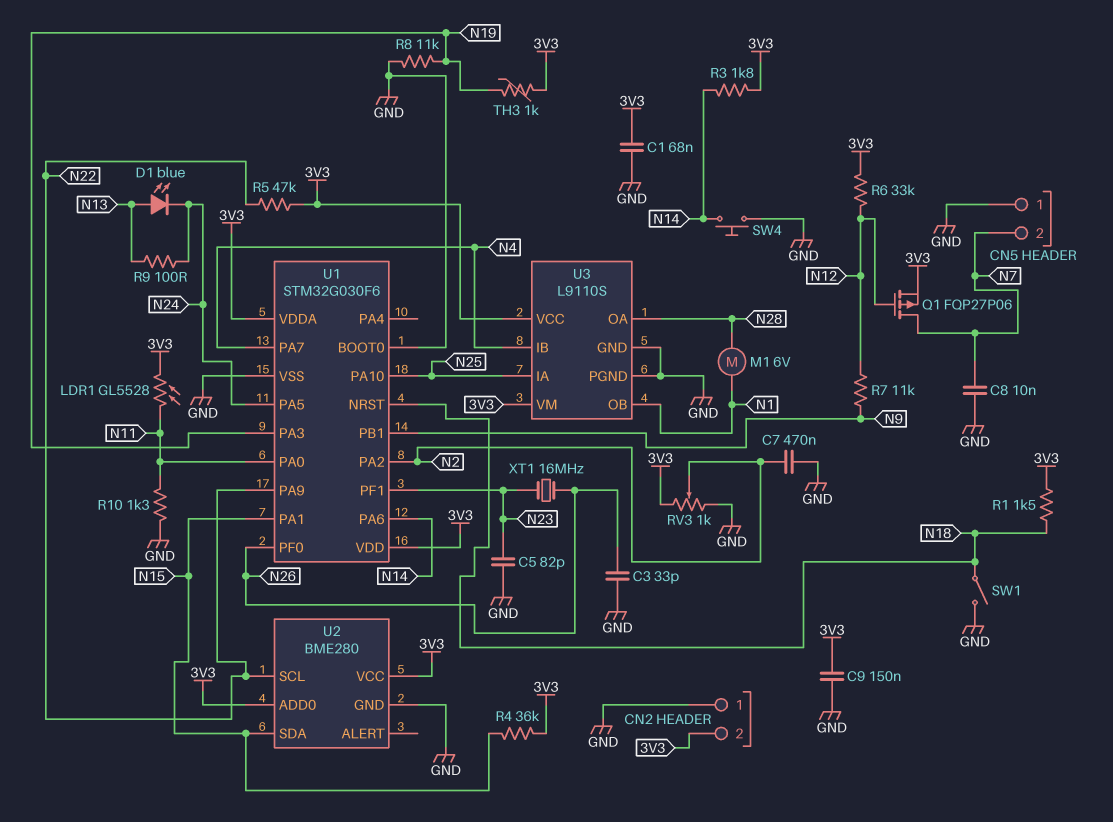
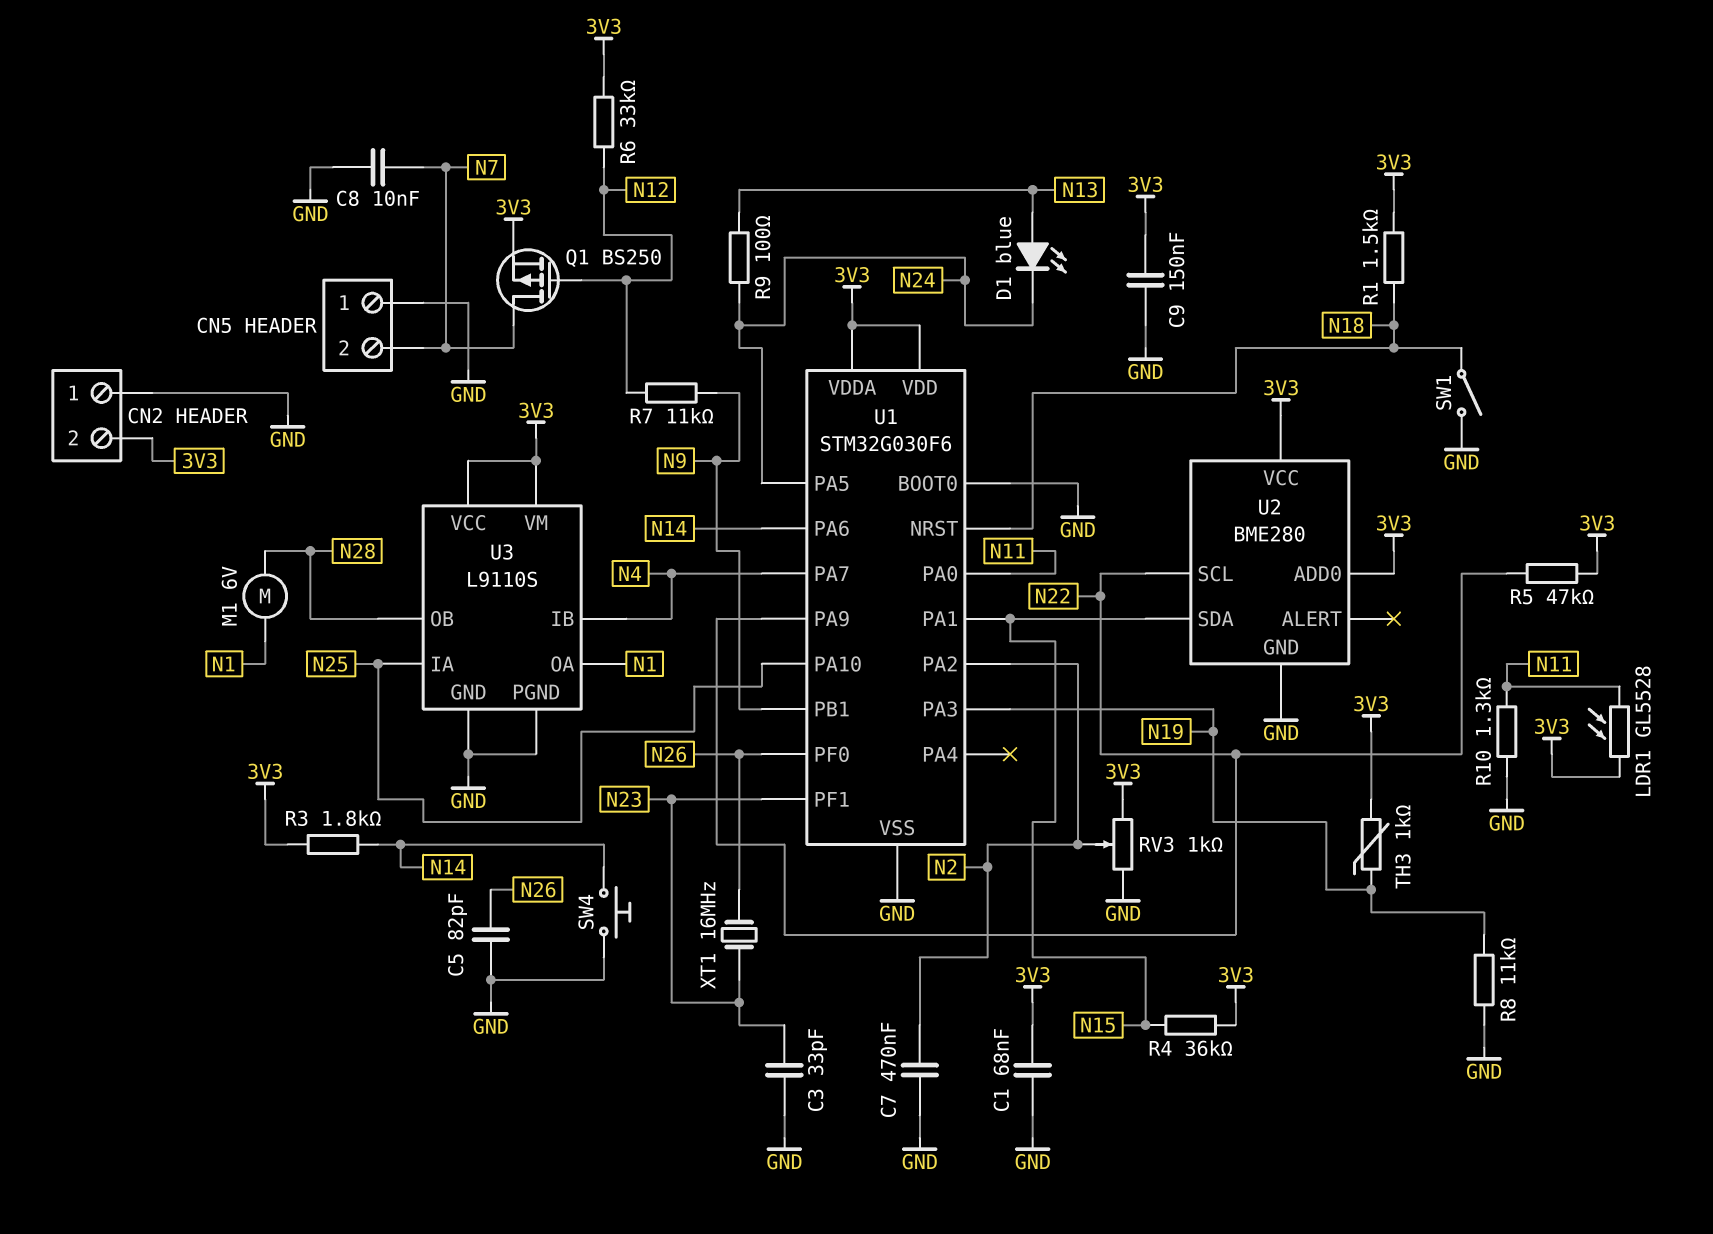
C3: 33pF (GND, N26) -> 33pF (GND, N23)
C5: 82pF (GND, N23) -> 82pF (GND, N26)
Q1: PMOS FQP27P06 (G N12, D N7, S 3V3) -> PMOS BS250 (G N12, D N7, S 3V3)
U3 pin OA: N28 -> N1
U3 pin OB: N1 -> N28

